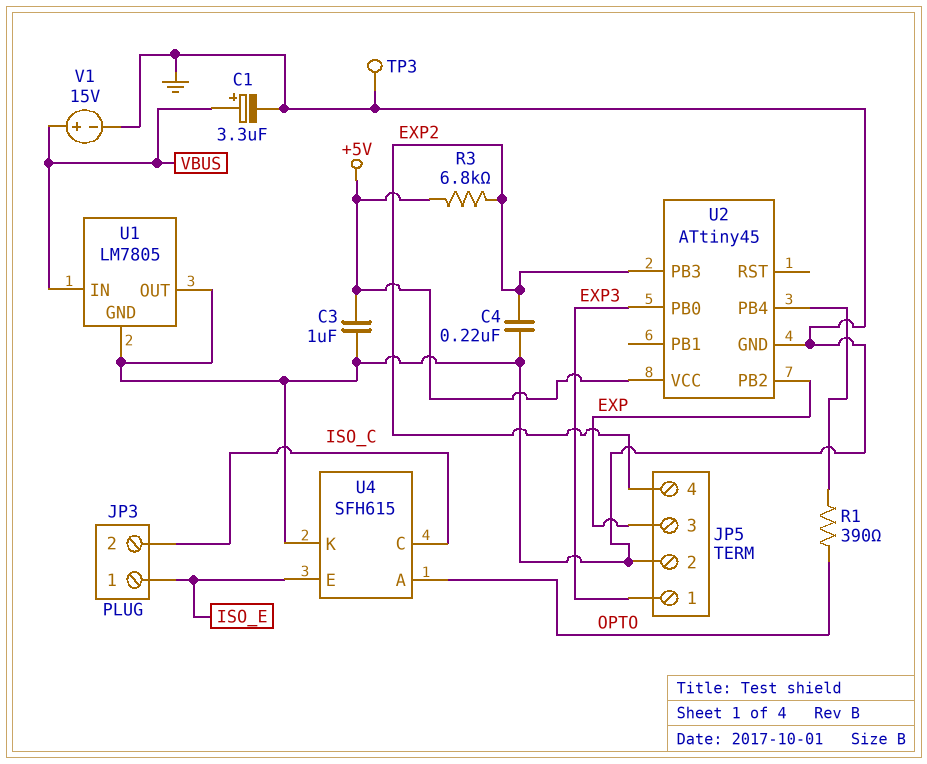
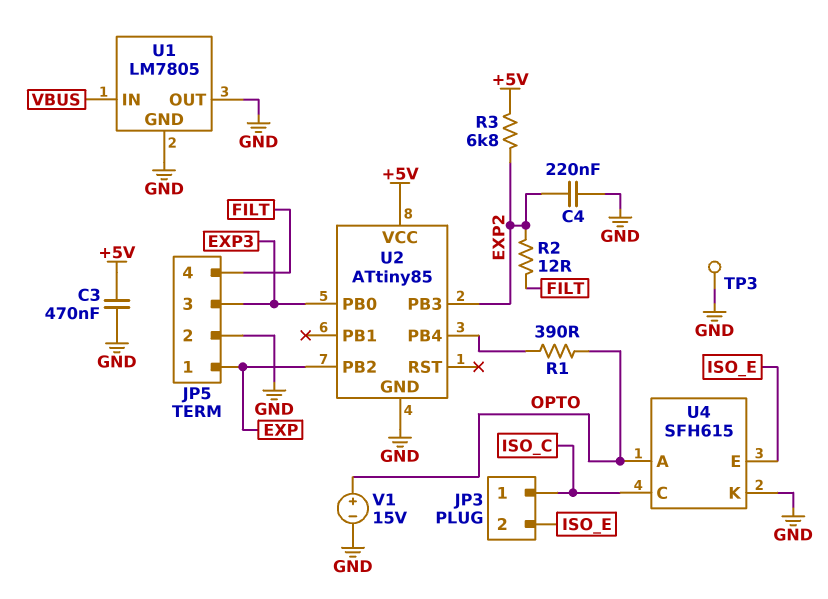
C1: 3.3uF (plus VBUS, minus GND) -> none
C3: 1uF (+5V, GND) -> 470nF (+5V, GND)
JP3 pin 1: ISO_E -> ISO_C
JP3 pin 2: ISO_C -> ISO_E
JP5 pin 1: EXP3 -> EXP
JP5 pin 3: EXP -> EXP3
JP5 pin 4: EXP2 -> FILT
R2: none -> 12 (EXP2, FILT)
U2: ATtiny45 -> ATtiny85
V1: 15V (plus VBUS, minus GND) -> 15V (plus OPTO, minus GND)

